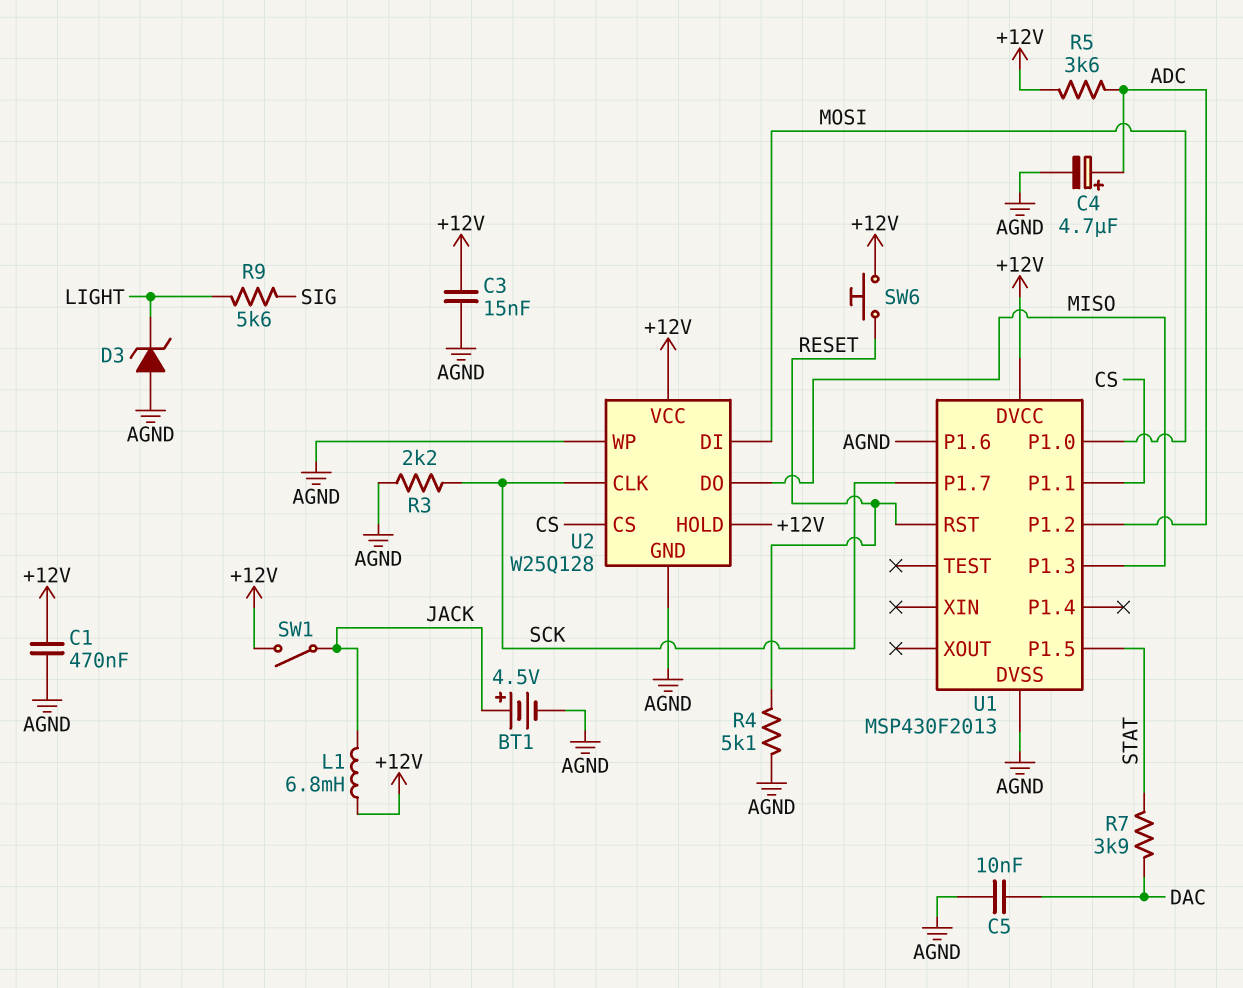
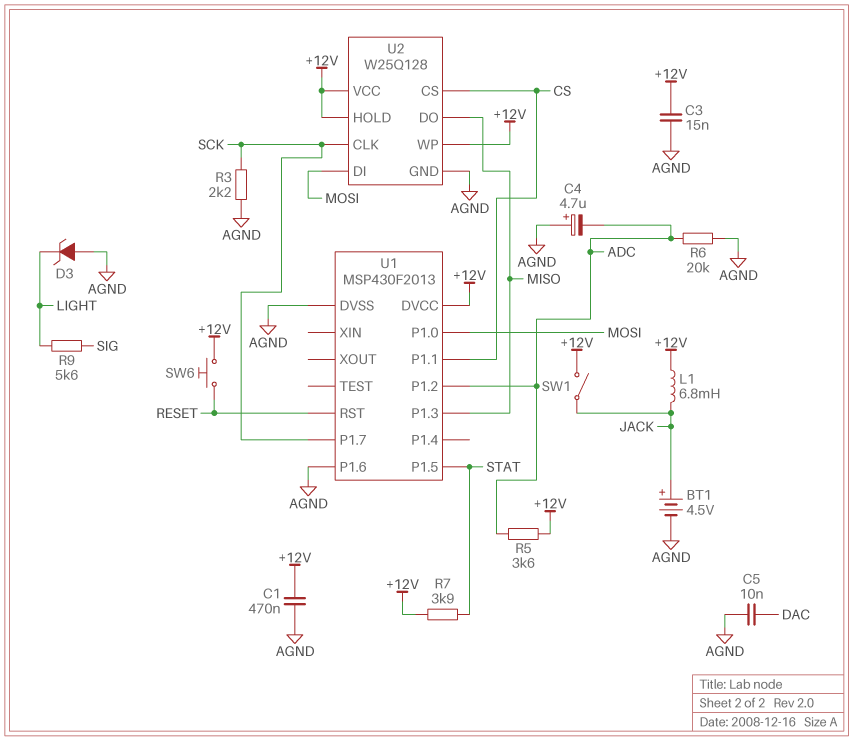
C4: 4.7uF (plus ADC, minus AGND) -> 4.7uF (plus AGND, minus ADC)
R4: 5.1k (AGND, RESET) -> none
R6: none -> 20k (ADC, AGND)
R7: 3.9k (DAC, STAT) -> 3.9k (+12V, STAT)
U2 pin WP: AGND -> +12V

